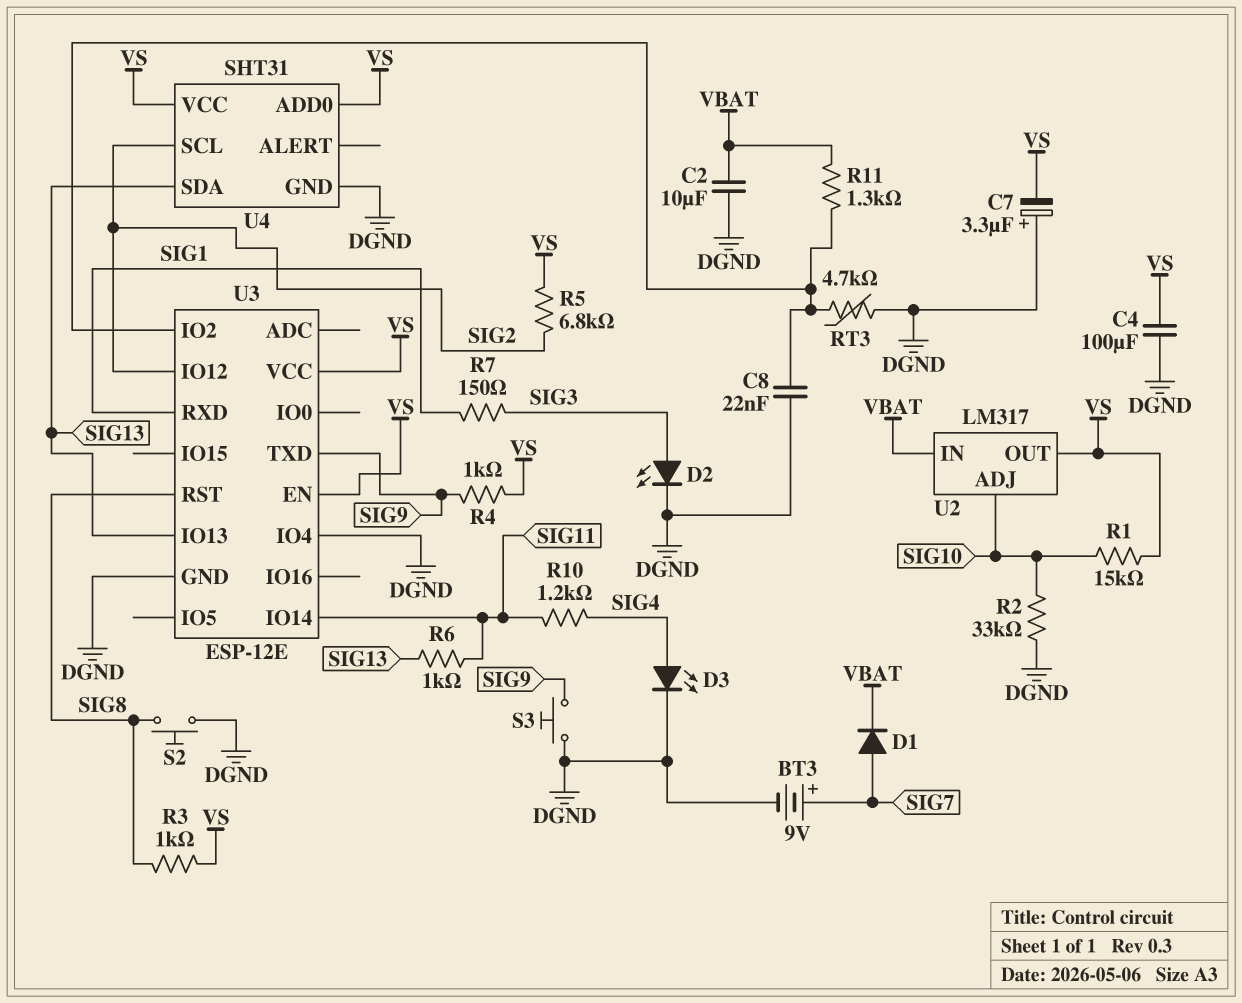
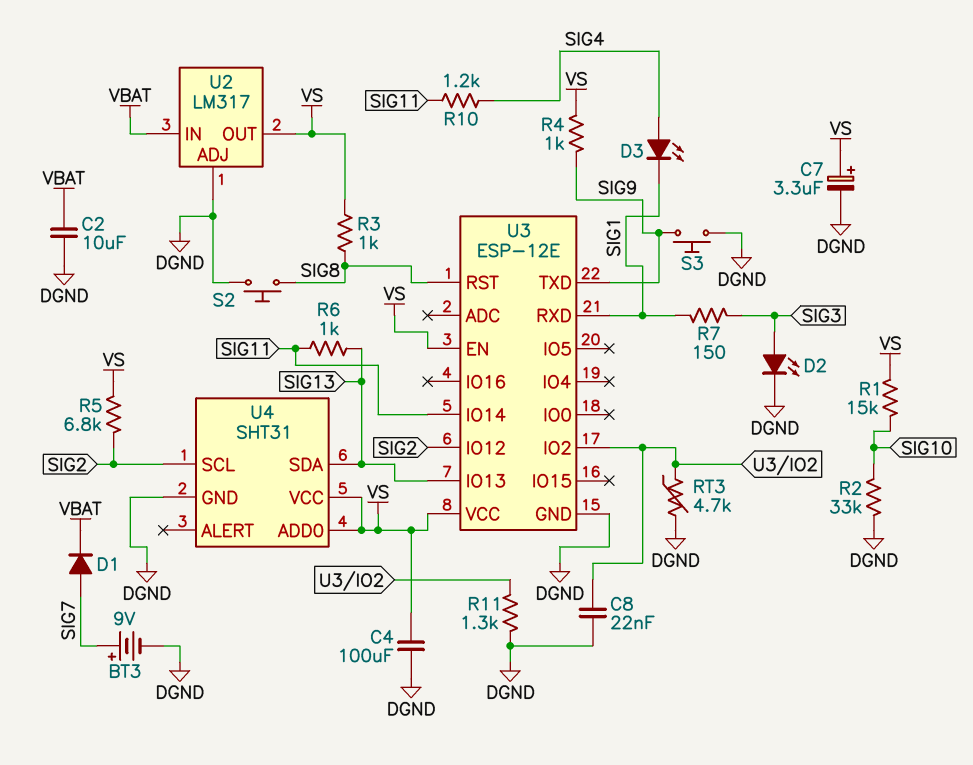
C7: 3.3uF (plus DGND, minus VS) -> 3.3uF (plus VS, minus DGND)
D3: LED (A SIG4, K DGND) -> LED (A SIG4, K SIG1)
R11: 1.3k (U3/IO2, VBAT) -> 1.3k (DGND, U3/IO2)
U2 pin ADJ: SIG10 -> DGND
U3 pin IO4: DGND -> none

